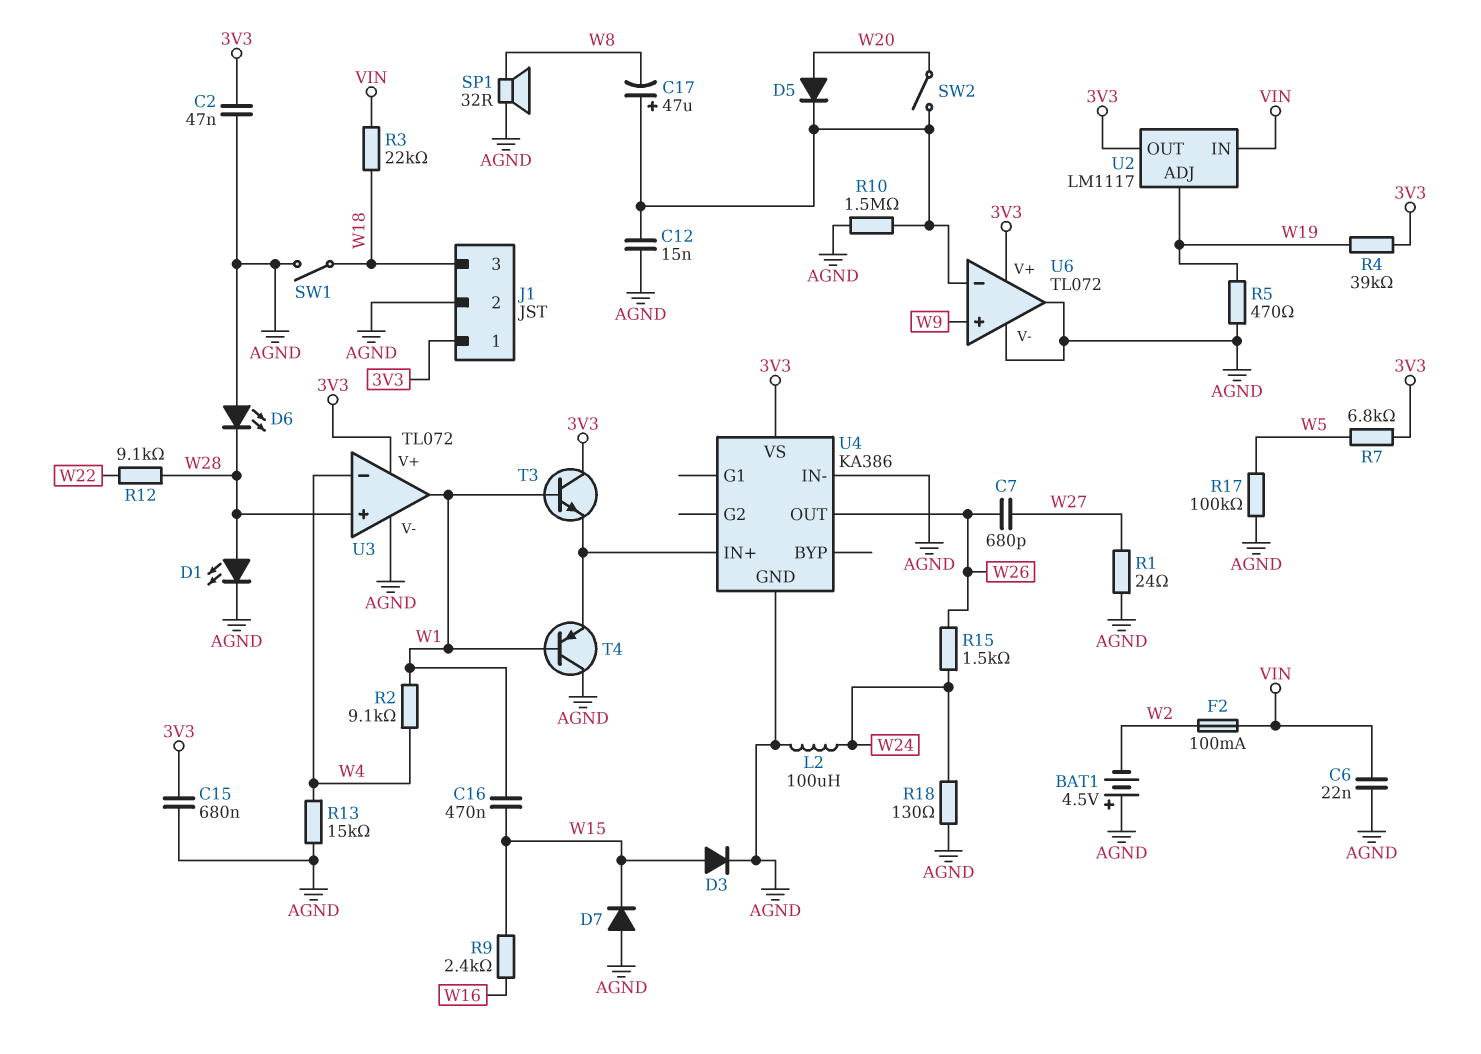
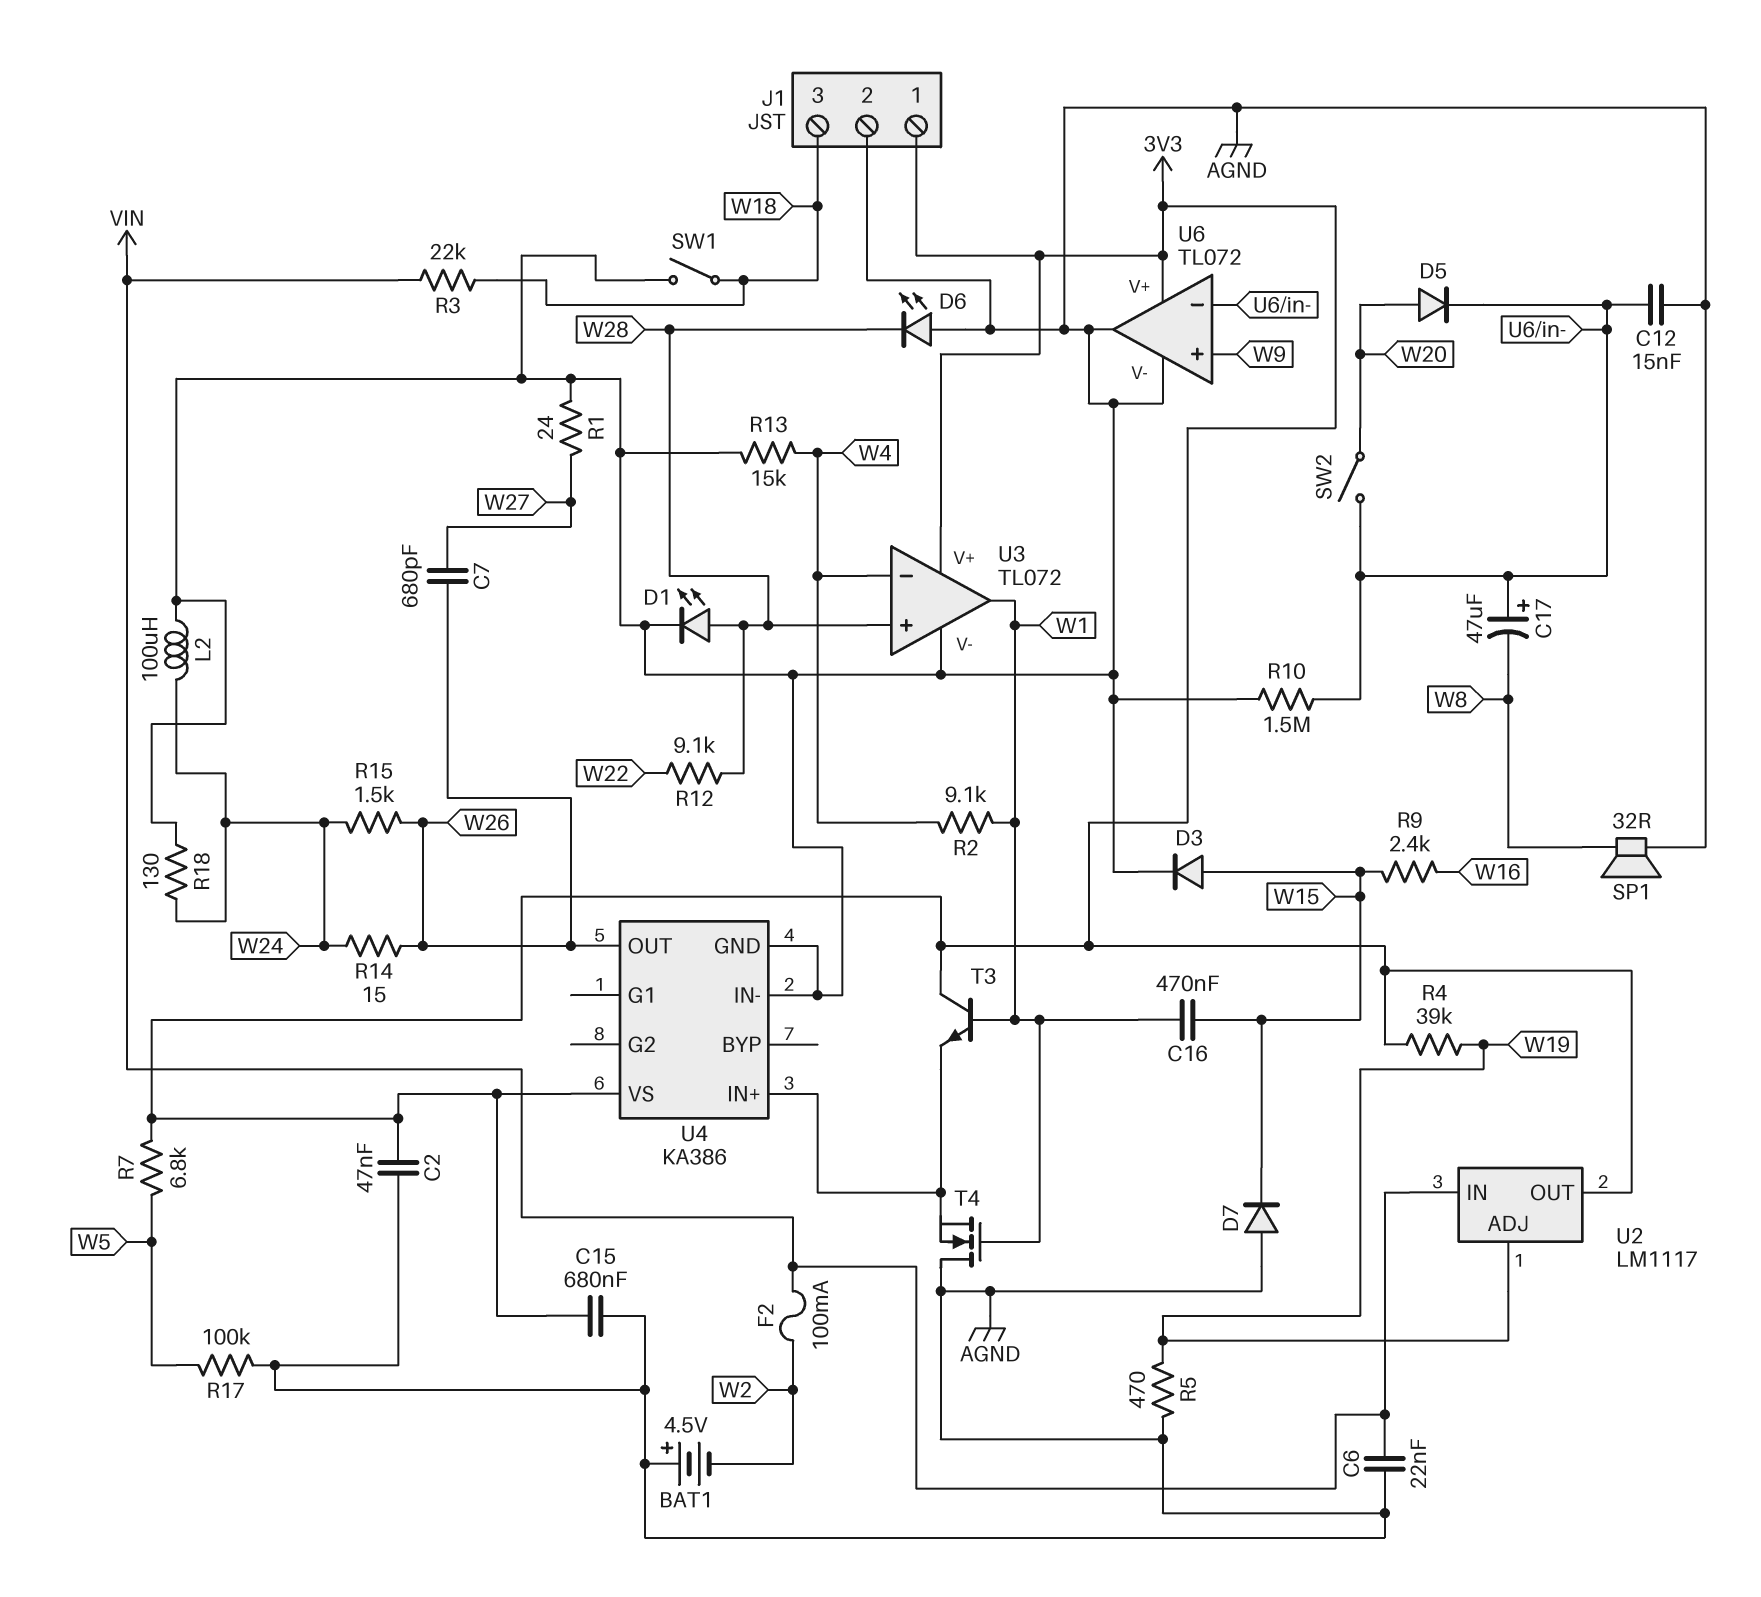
R14: none -> 15 (W24, W26)
T4: PNP (B W1, C AGND, E U4/IN+) -> NMOS (G W1, D AGND, S U4/IN+)

